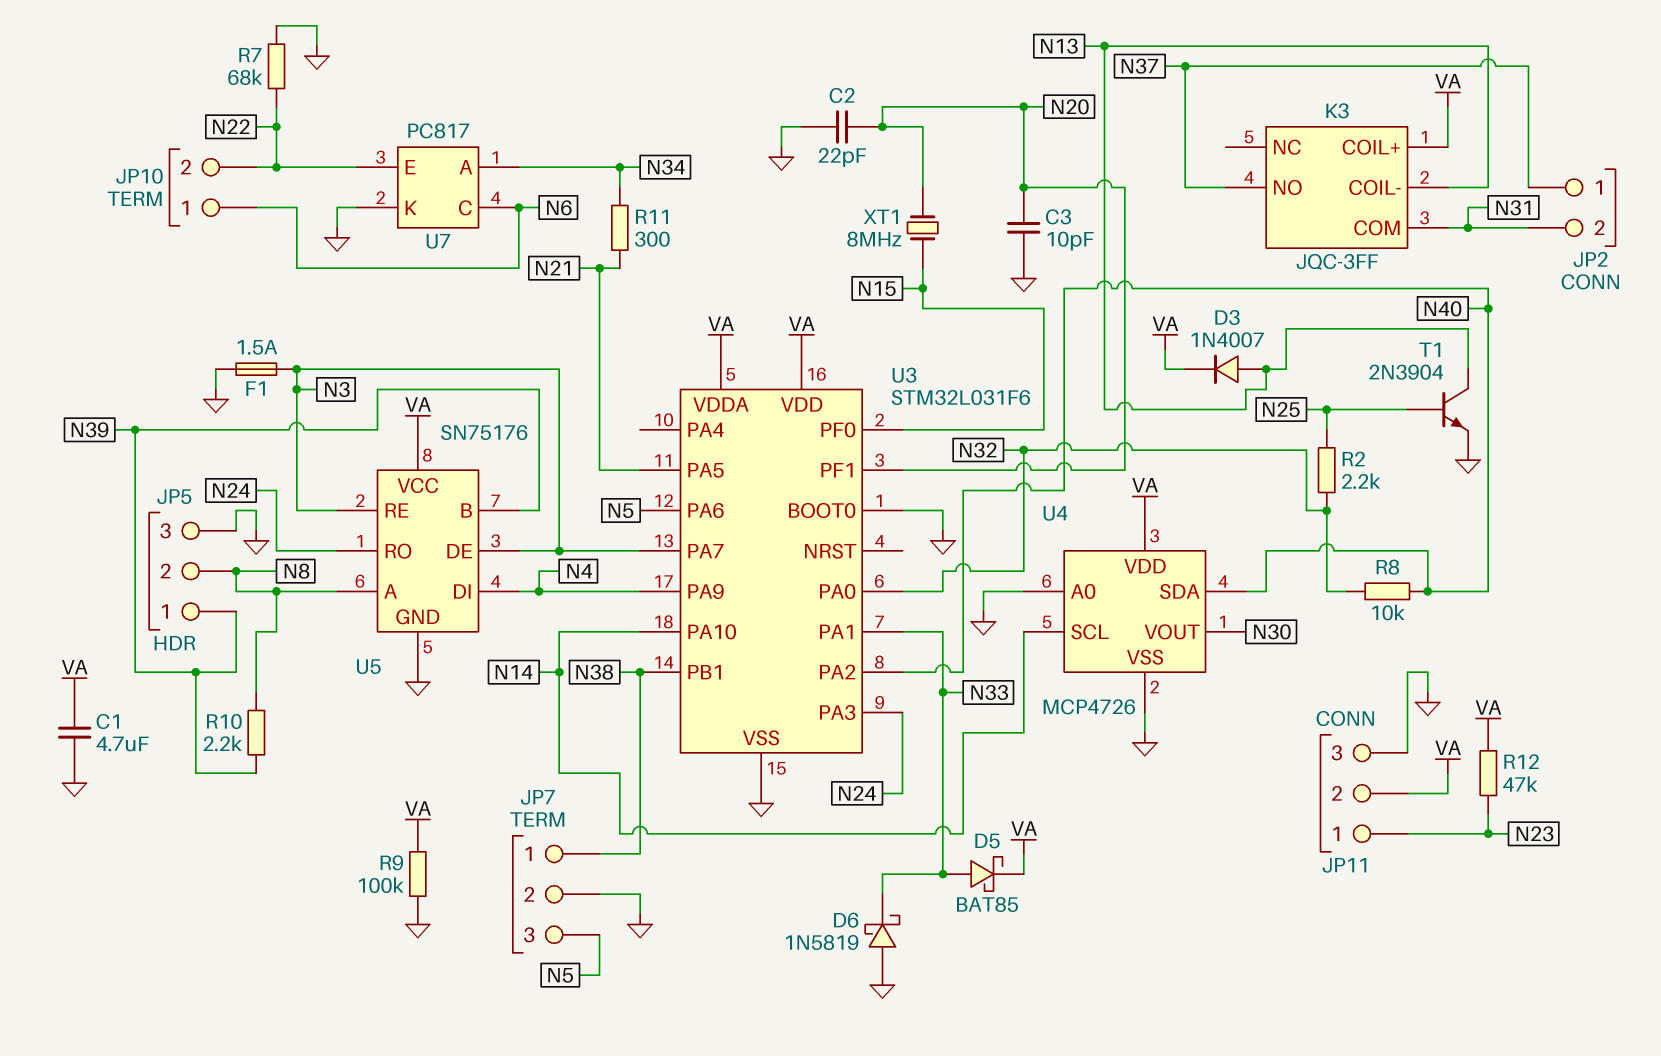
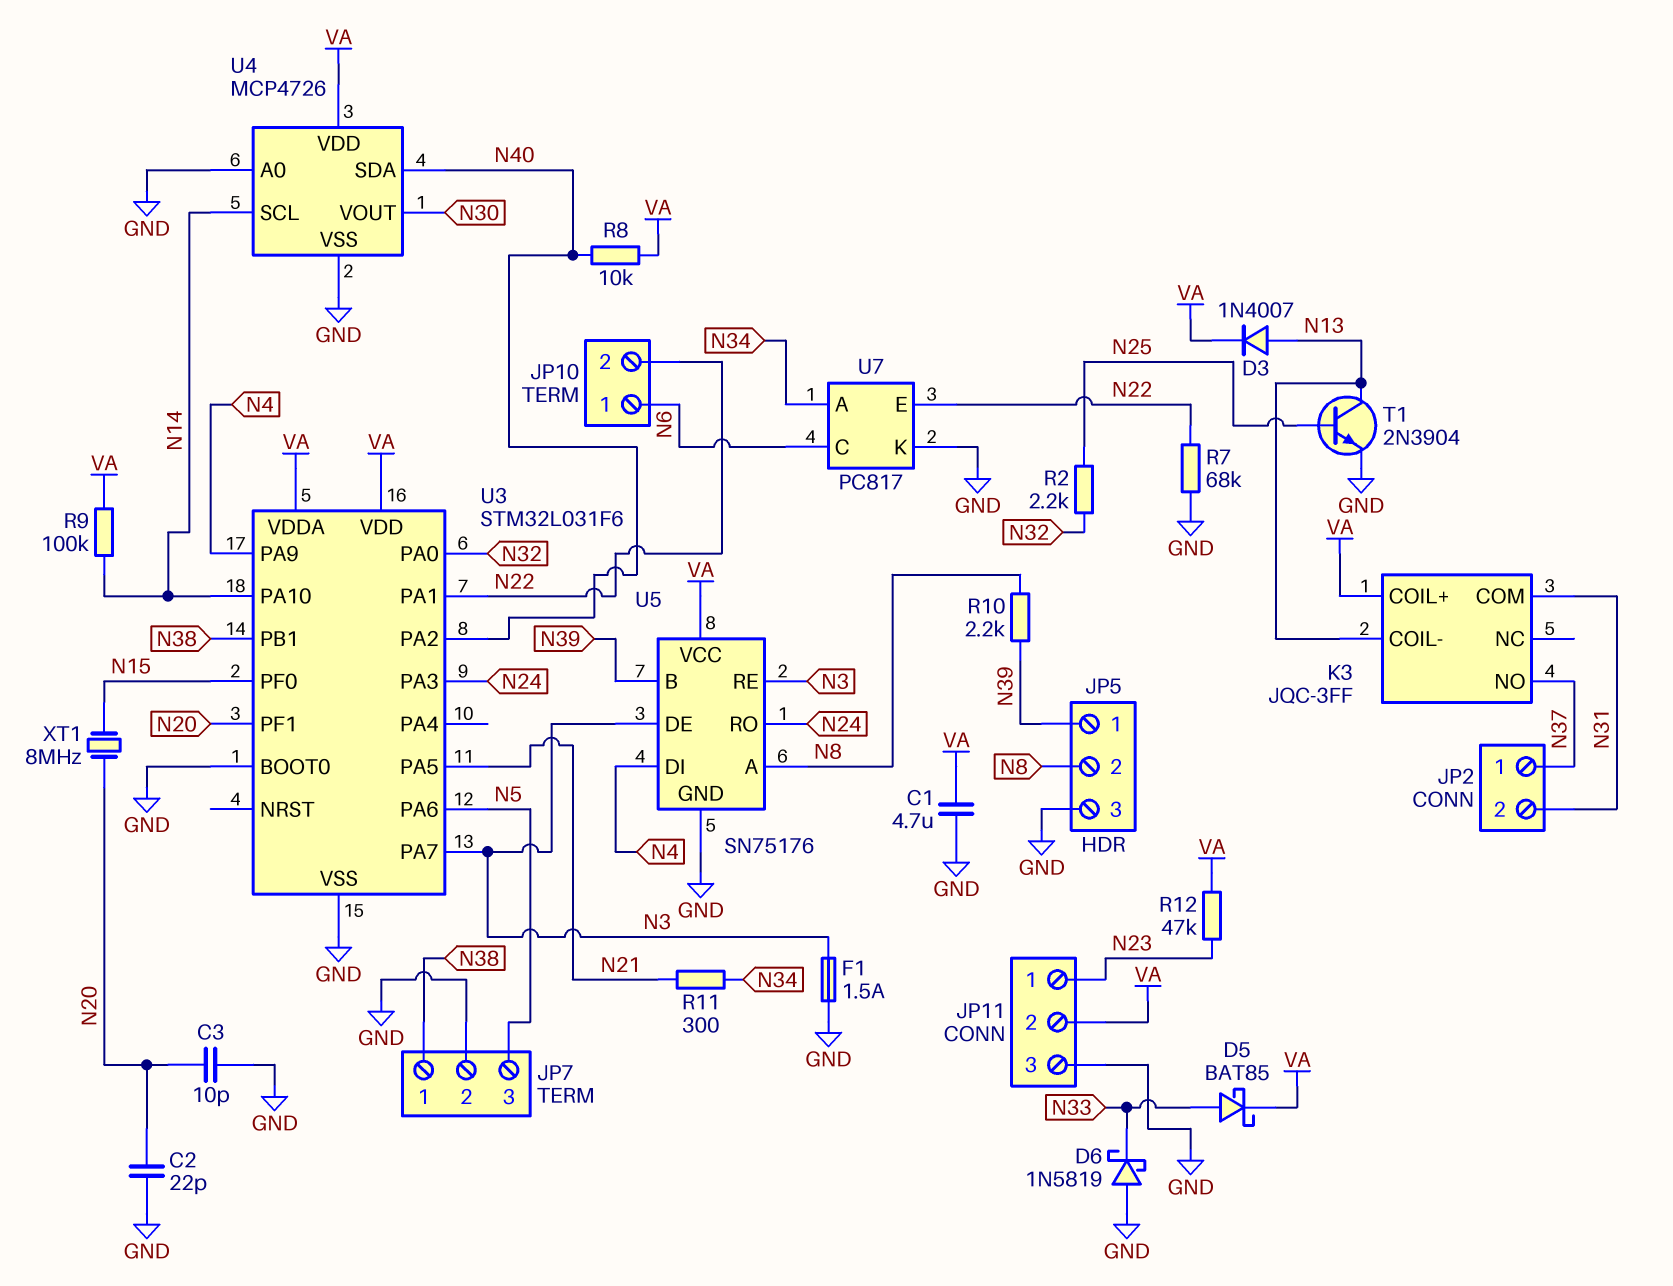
R8: 10k (N32, N40) -> 10k (N40, VA)
R9: 100k (GND, VA) -> 100k (N14, VA)
U3 pin PA1: N33 -> N22

